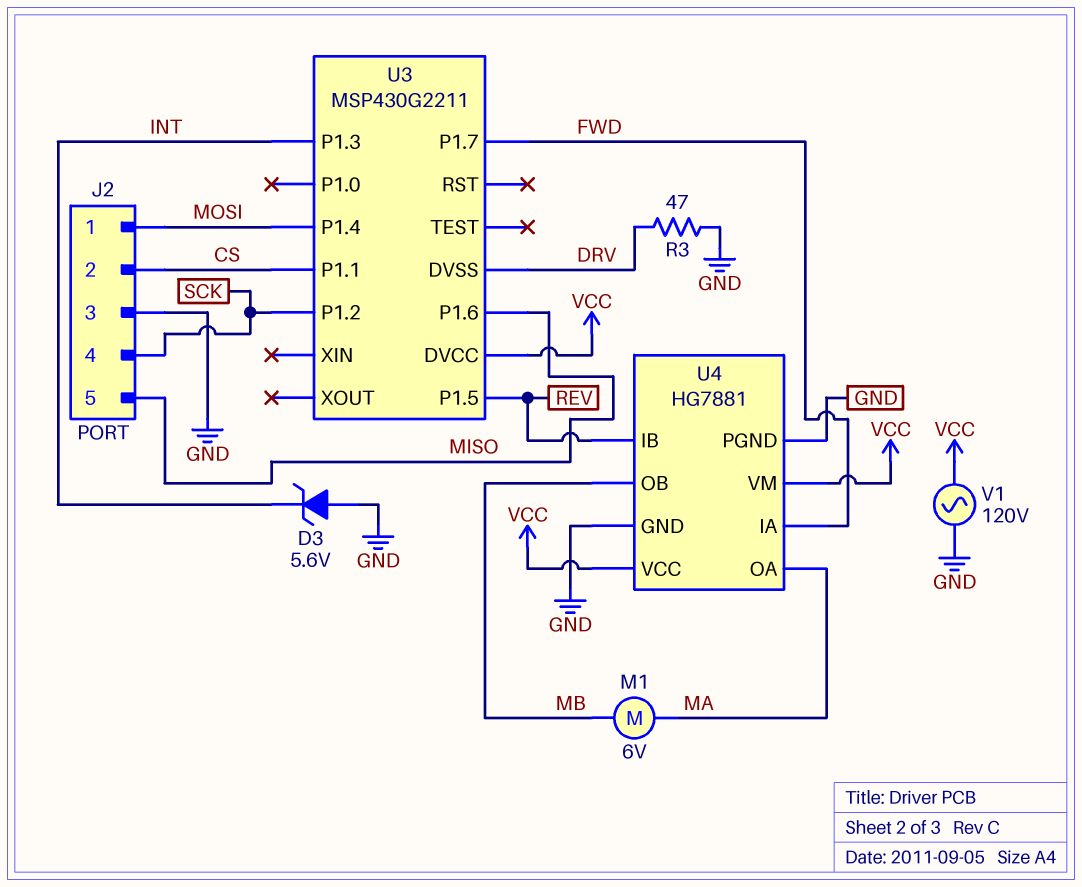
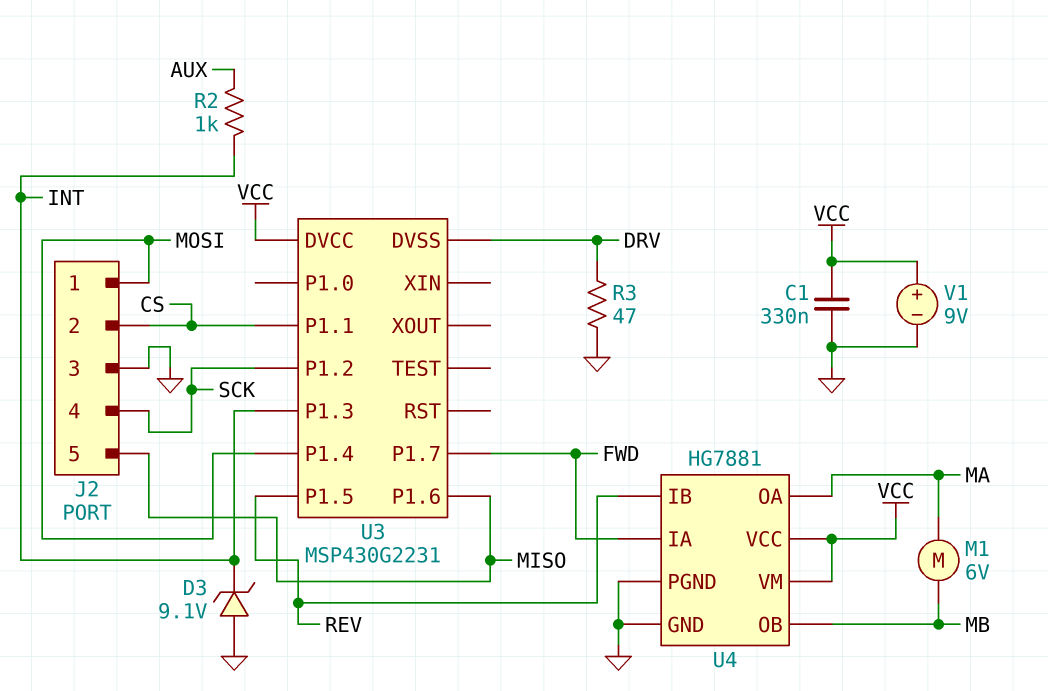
C1: none -> 330nF (GND, VCC)
D3: zener 5.6V (A GND, K INT) -> zener 9.1V (A GND, K INT)
R2: none -> 1k (AUX, INT)
U3: MSP430G2211 -> MSP430G2231
V1: AC 120V (GND, VCC) -> 9V (plus VCC, minus GND)

